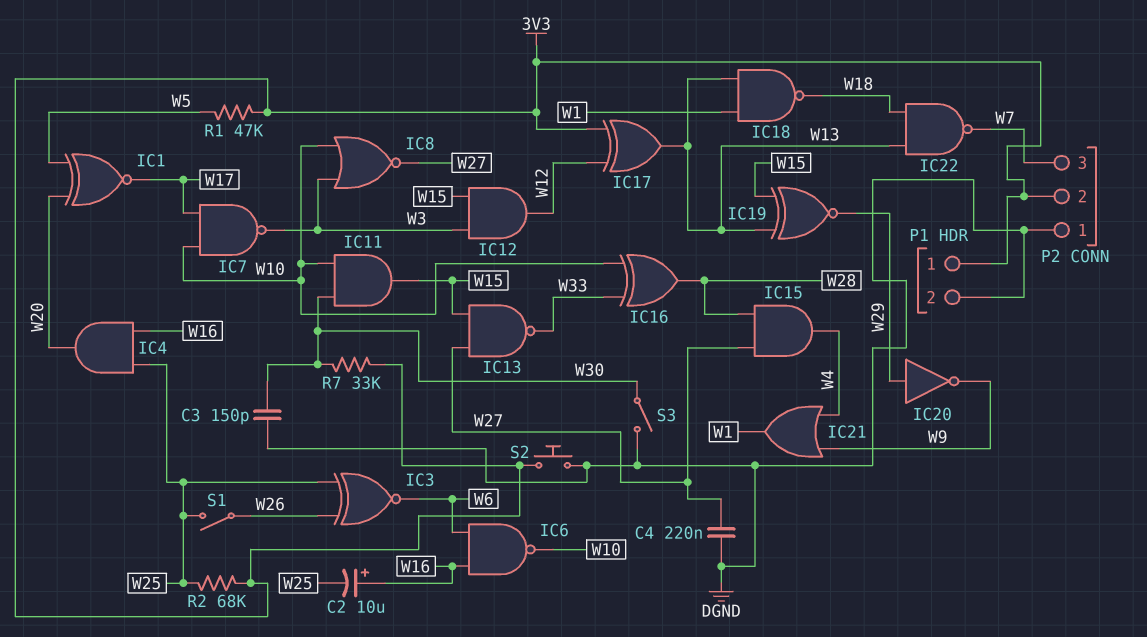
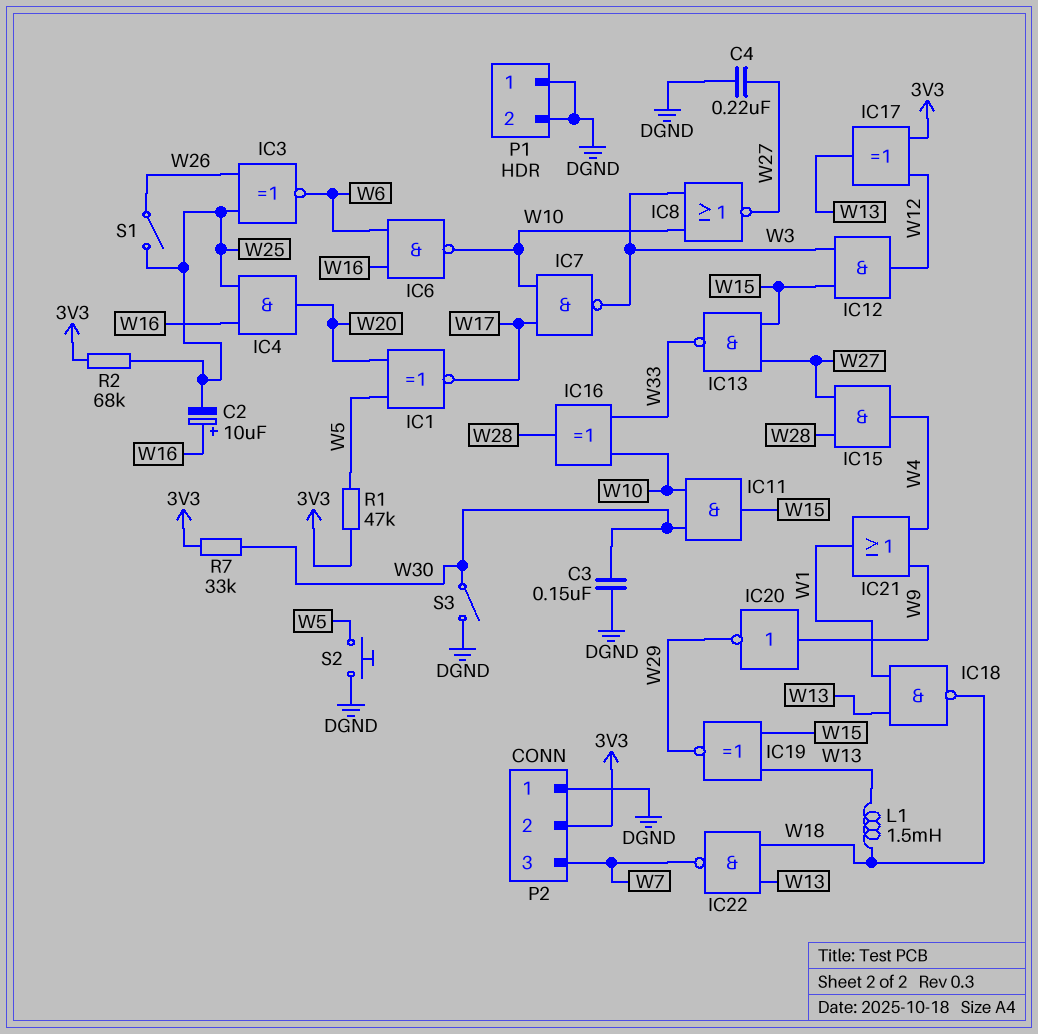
C3: 150pF (DGND, W30) -> 150nF (DGND, W30)
IC20: NOT (in W29, out W9) -> NOT (in W9, out W29)
L1: none -> 1.5mH (W13, W18)
P1 pin 1: 3V3 -> DGND
S2: button (3V3, DGND) -> button (DGND, W5)

